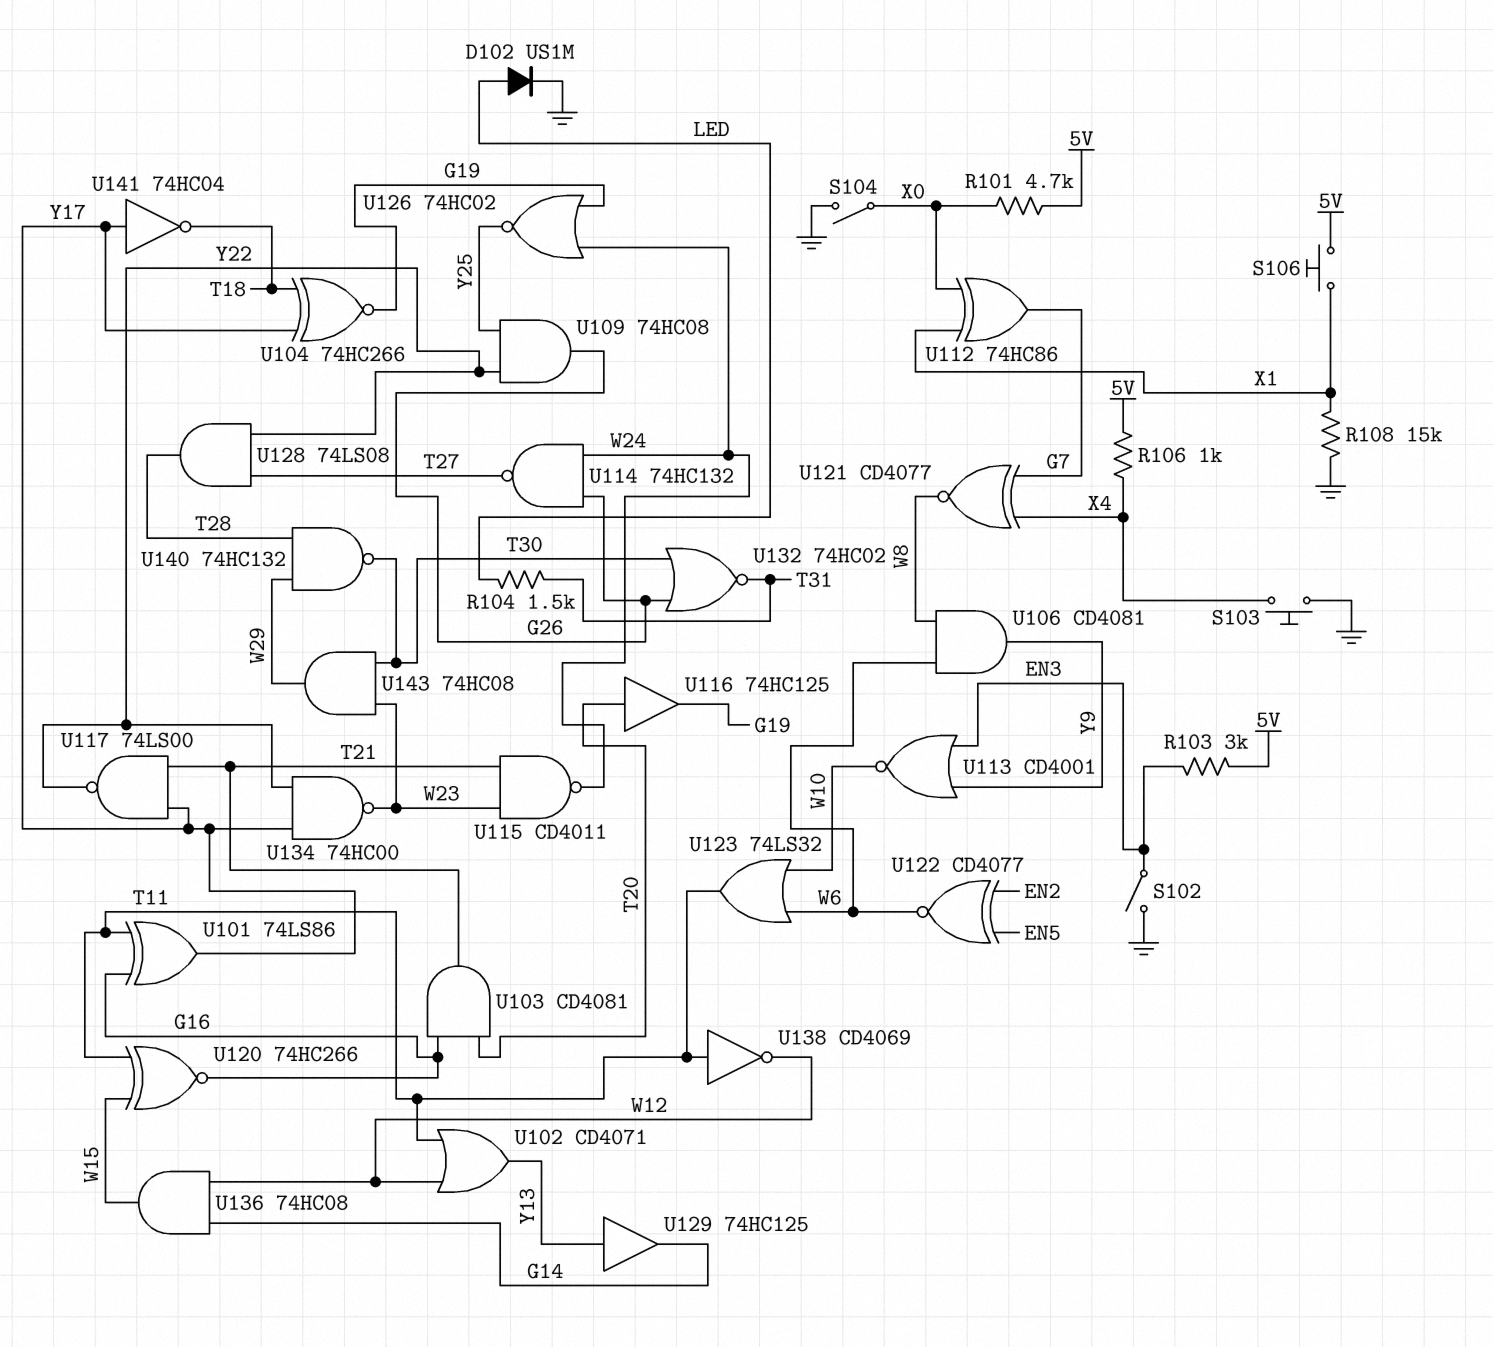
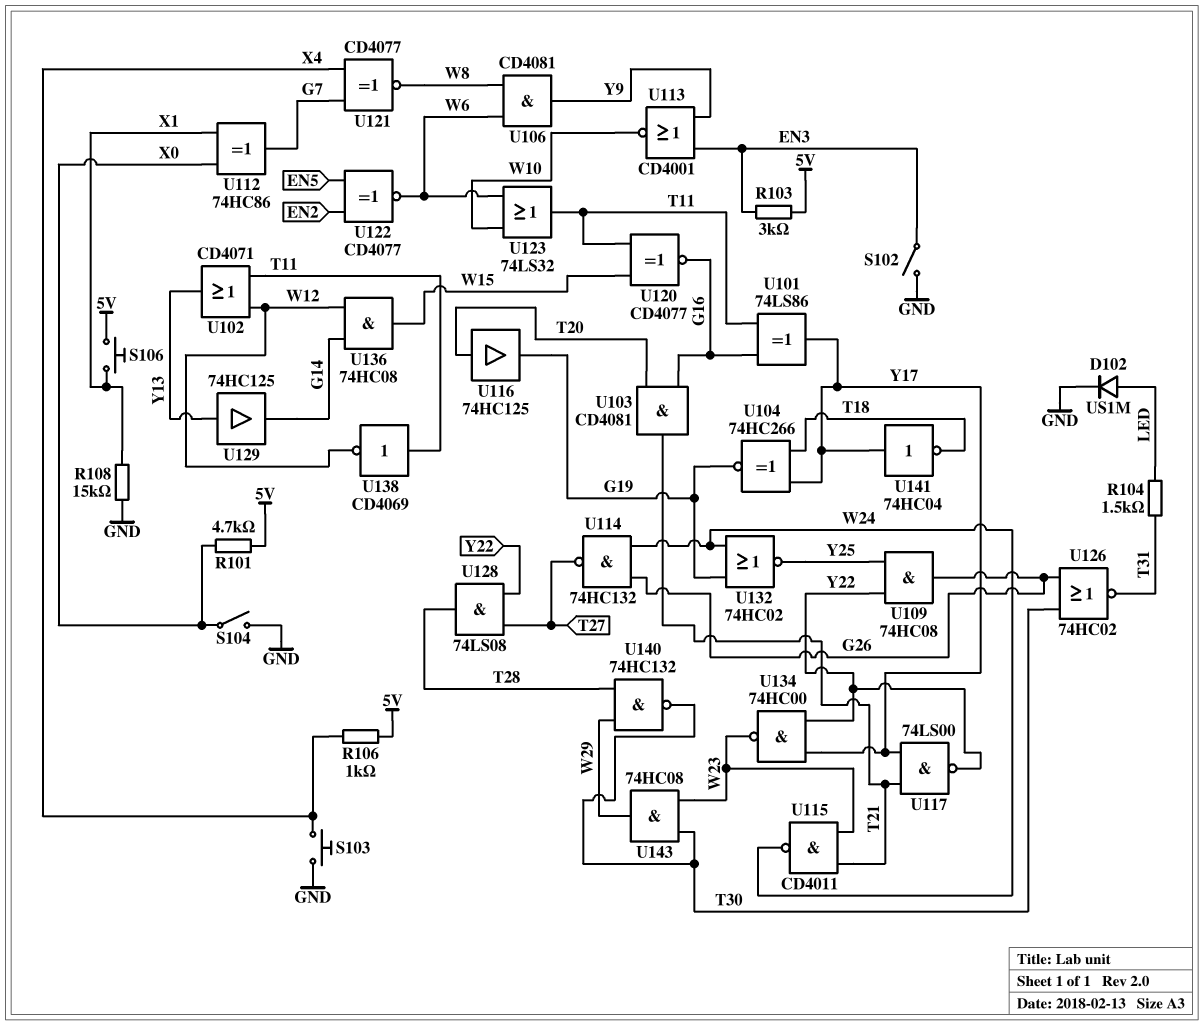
U120: XNOR 74HC266 (in T11, in W15, out G16) -> XNOR CD4077 (in T11, in W15, out G16)
U126: NOR 74HC02 (in G19, in W24, out Y25) -> NOR 74HC02 (in G26, in T30, out T31)
U132: NOR 74HC02 (in G26, in T30, out T31) -> NOR 74HC02 (in G19, in W24, out Y25)

